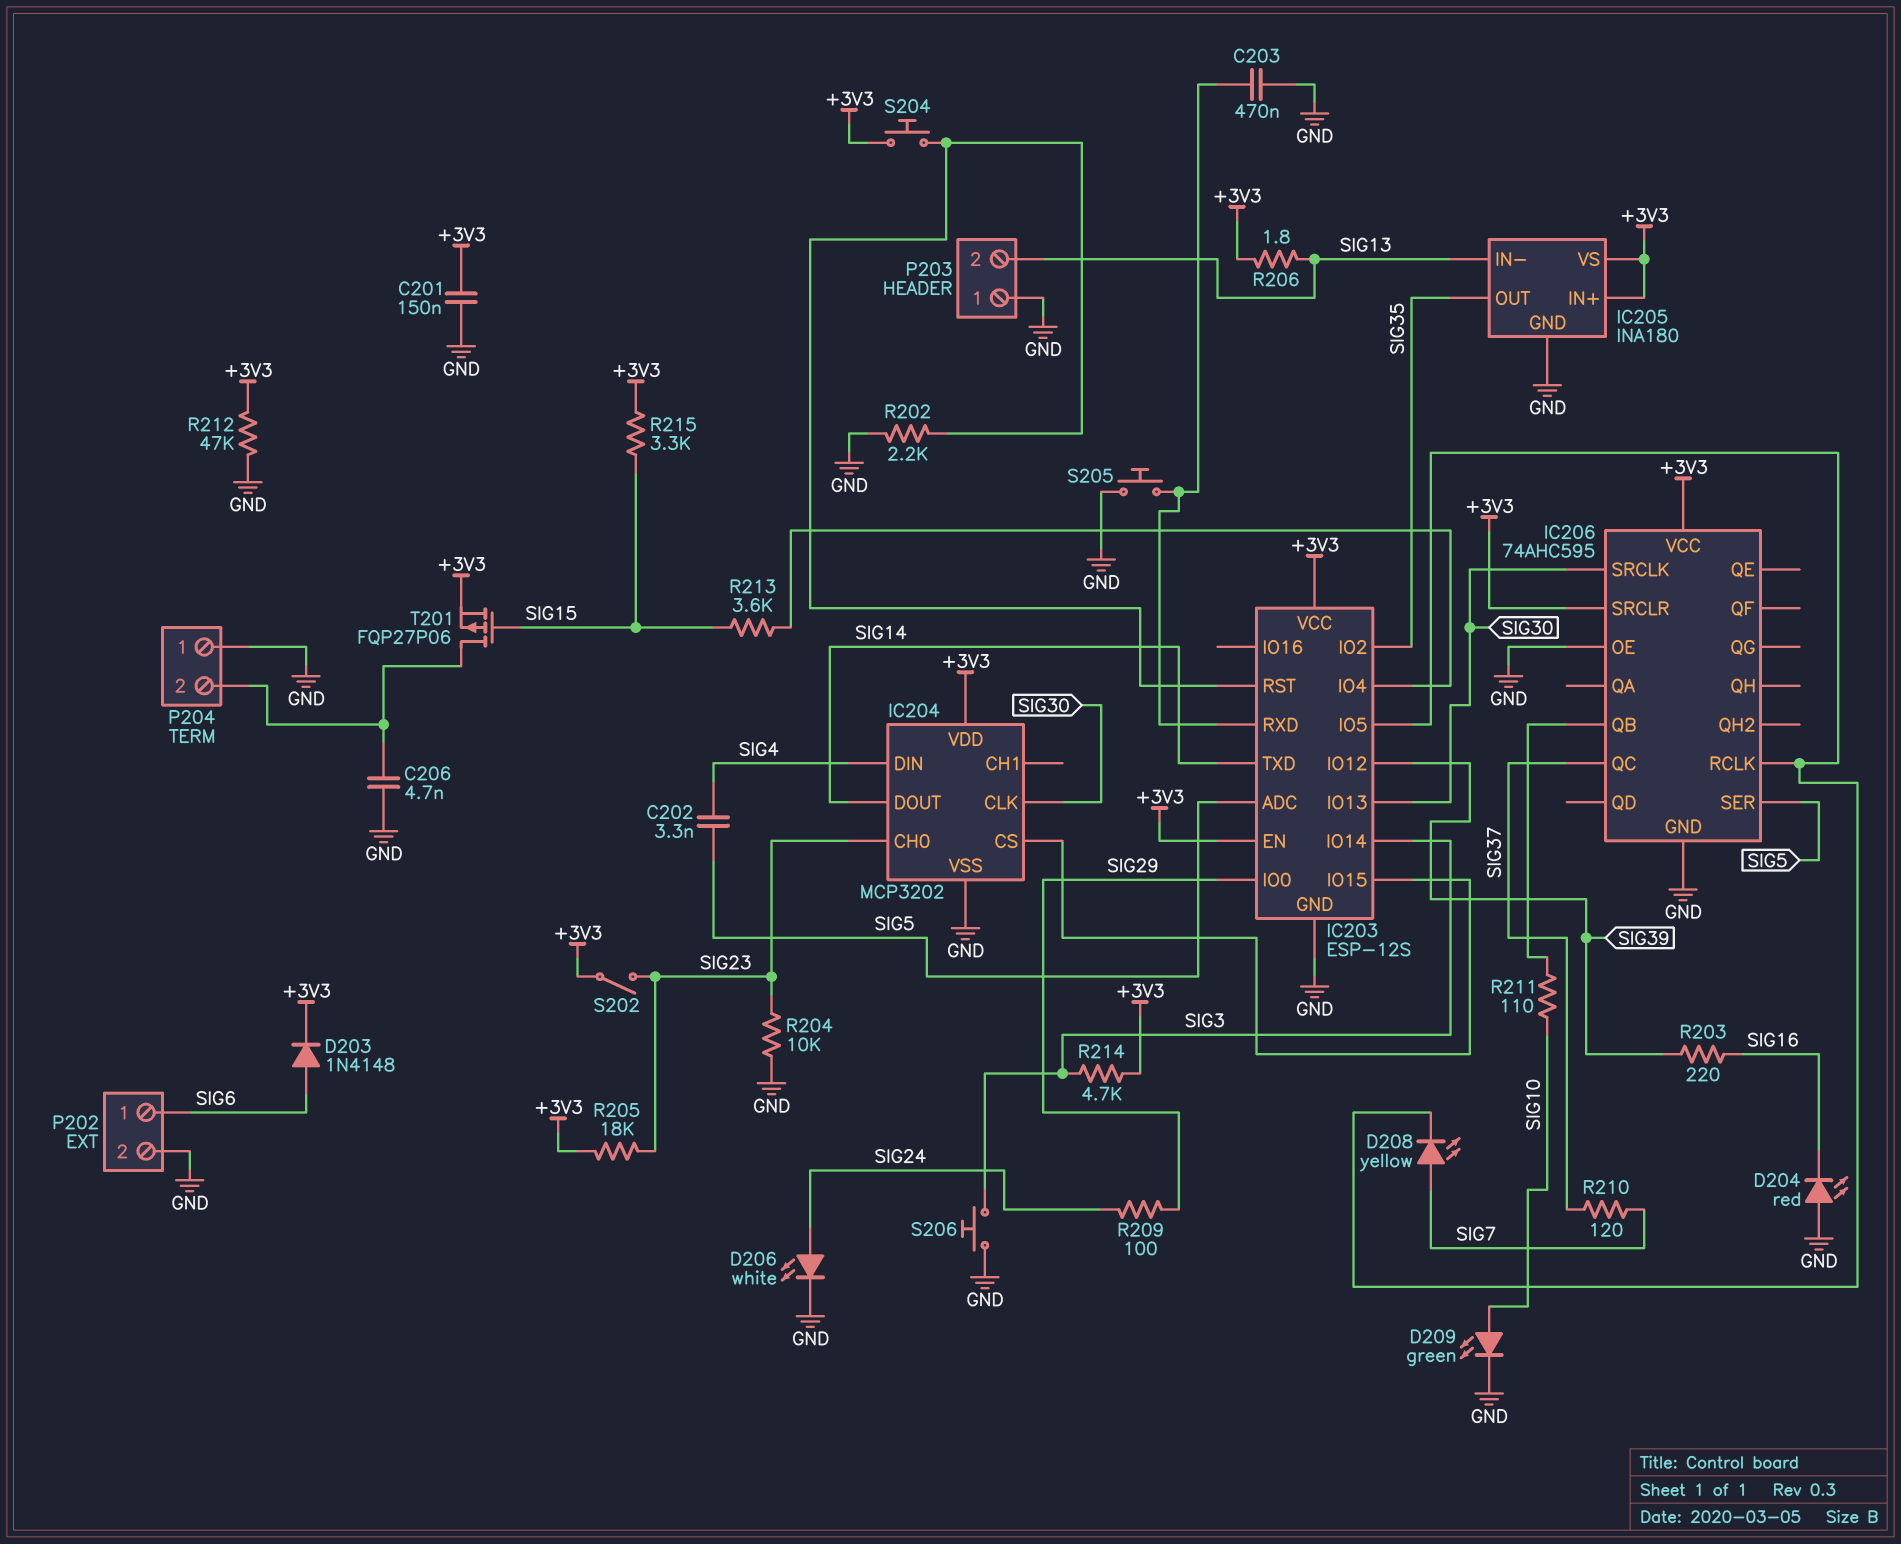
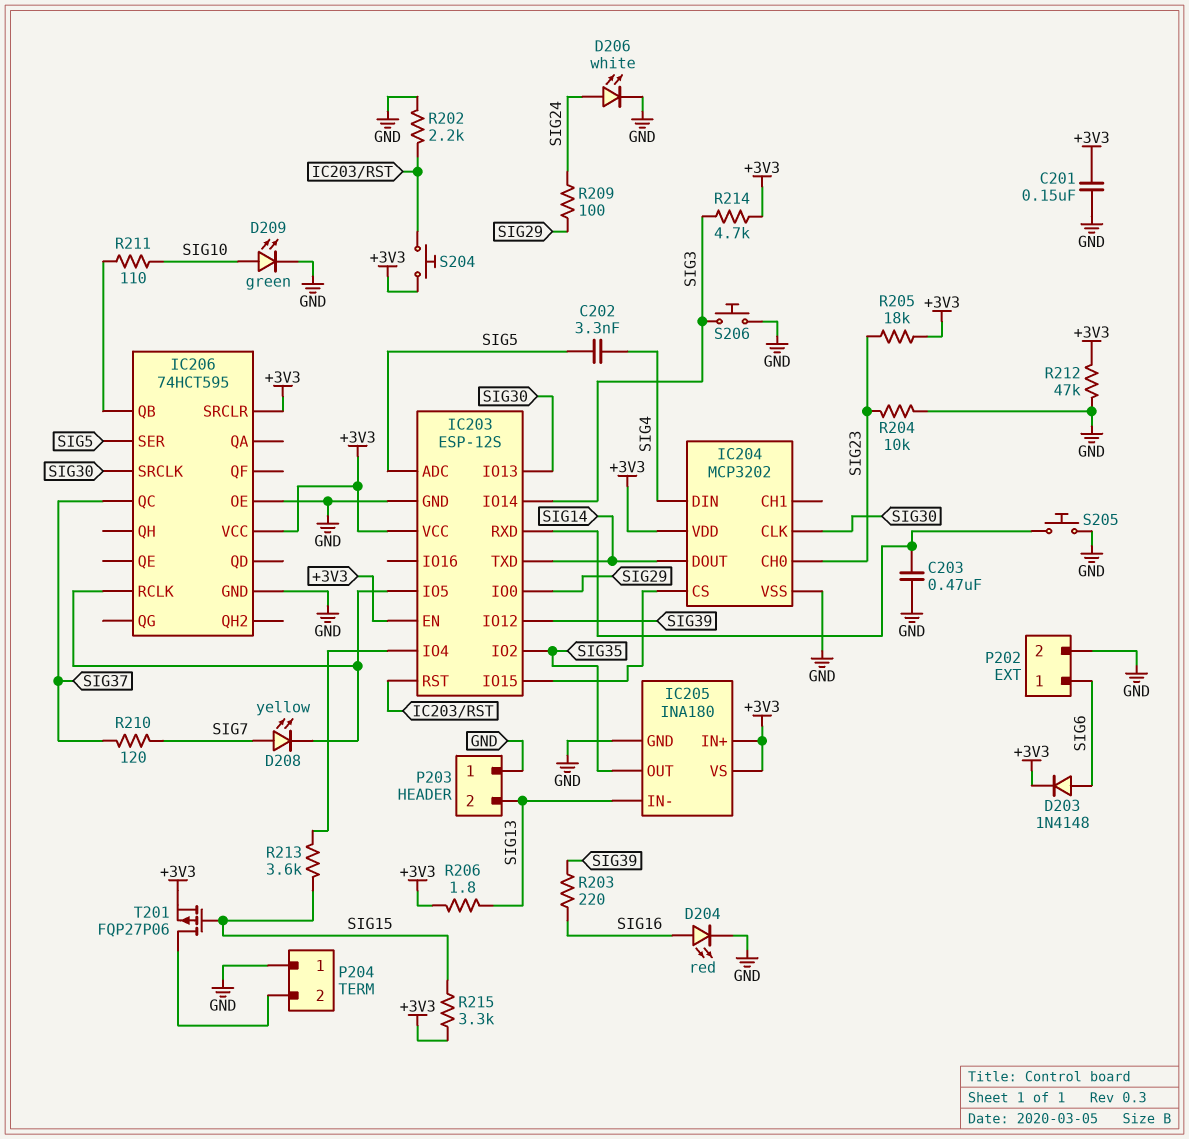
C206: 4.7nF (GND, P204/2) -> none
D204: LED red (A GND, K SIG16) -> LED red (A SIG16, K GND)
IC206: 74AHC595 -> 74HCT595
S202: switch (+3V3, SIG23) -> none

